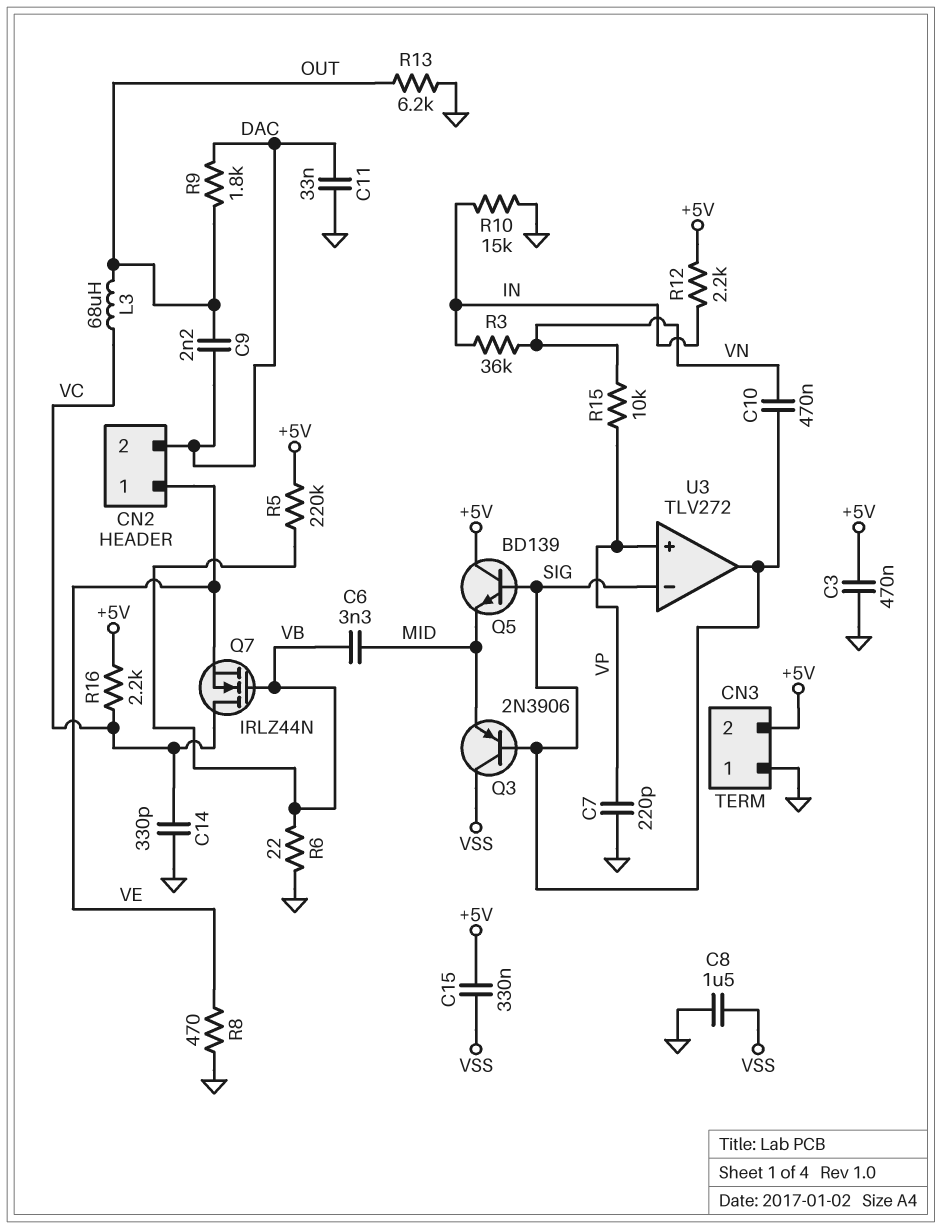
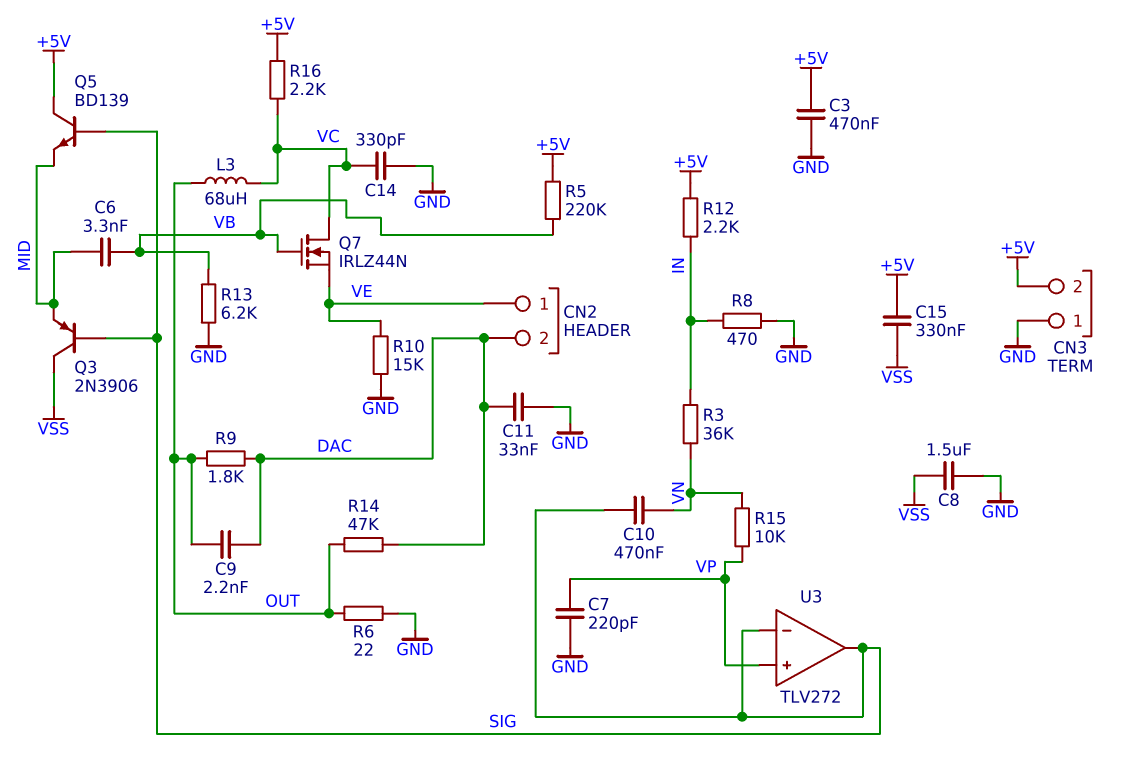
R6: 22 (GND, VB) -> 22 (GND, OUT)
R8: 470 (GND, VE) -> 470 (GND, IN)
R10: 15k (GND, IN) -> 15k (GND, VE)
R13: 6.2k (GND, OUT) -> 6.2k (GND, VB)
R14: none -> 47k (DAC, OUT)

